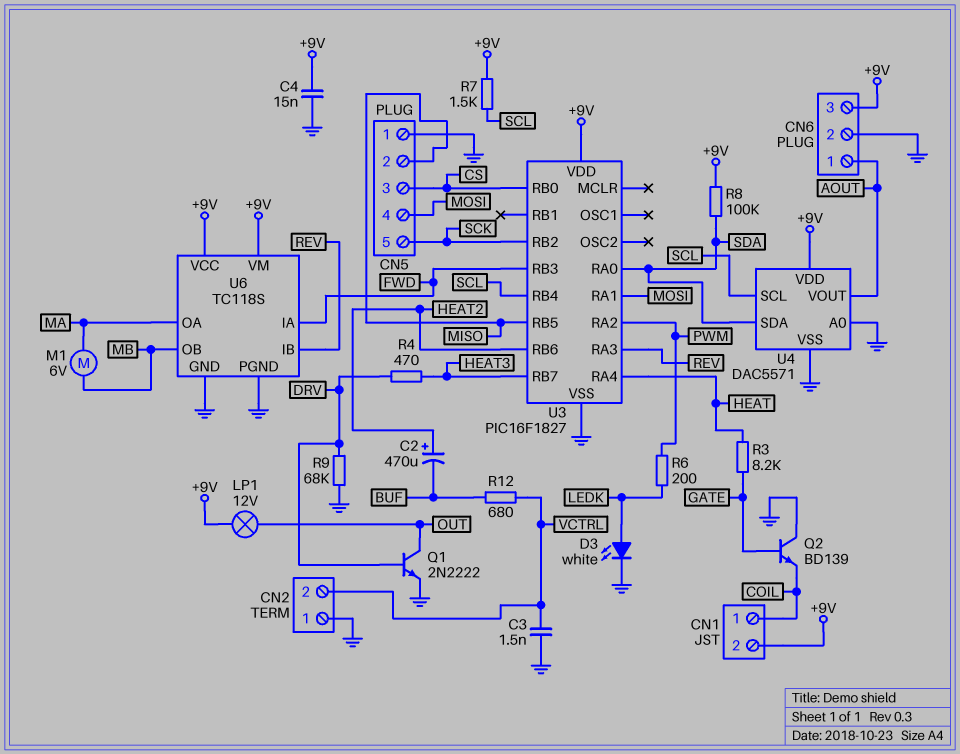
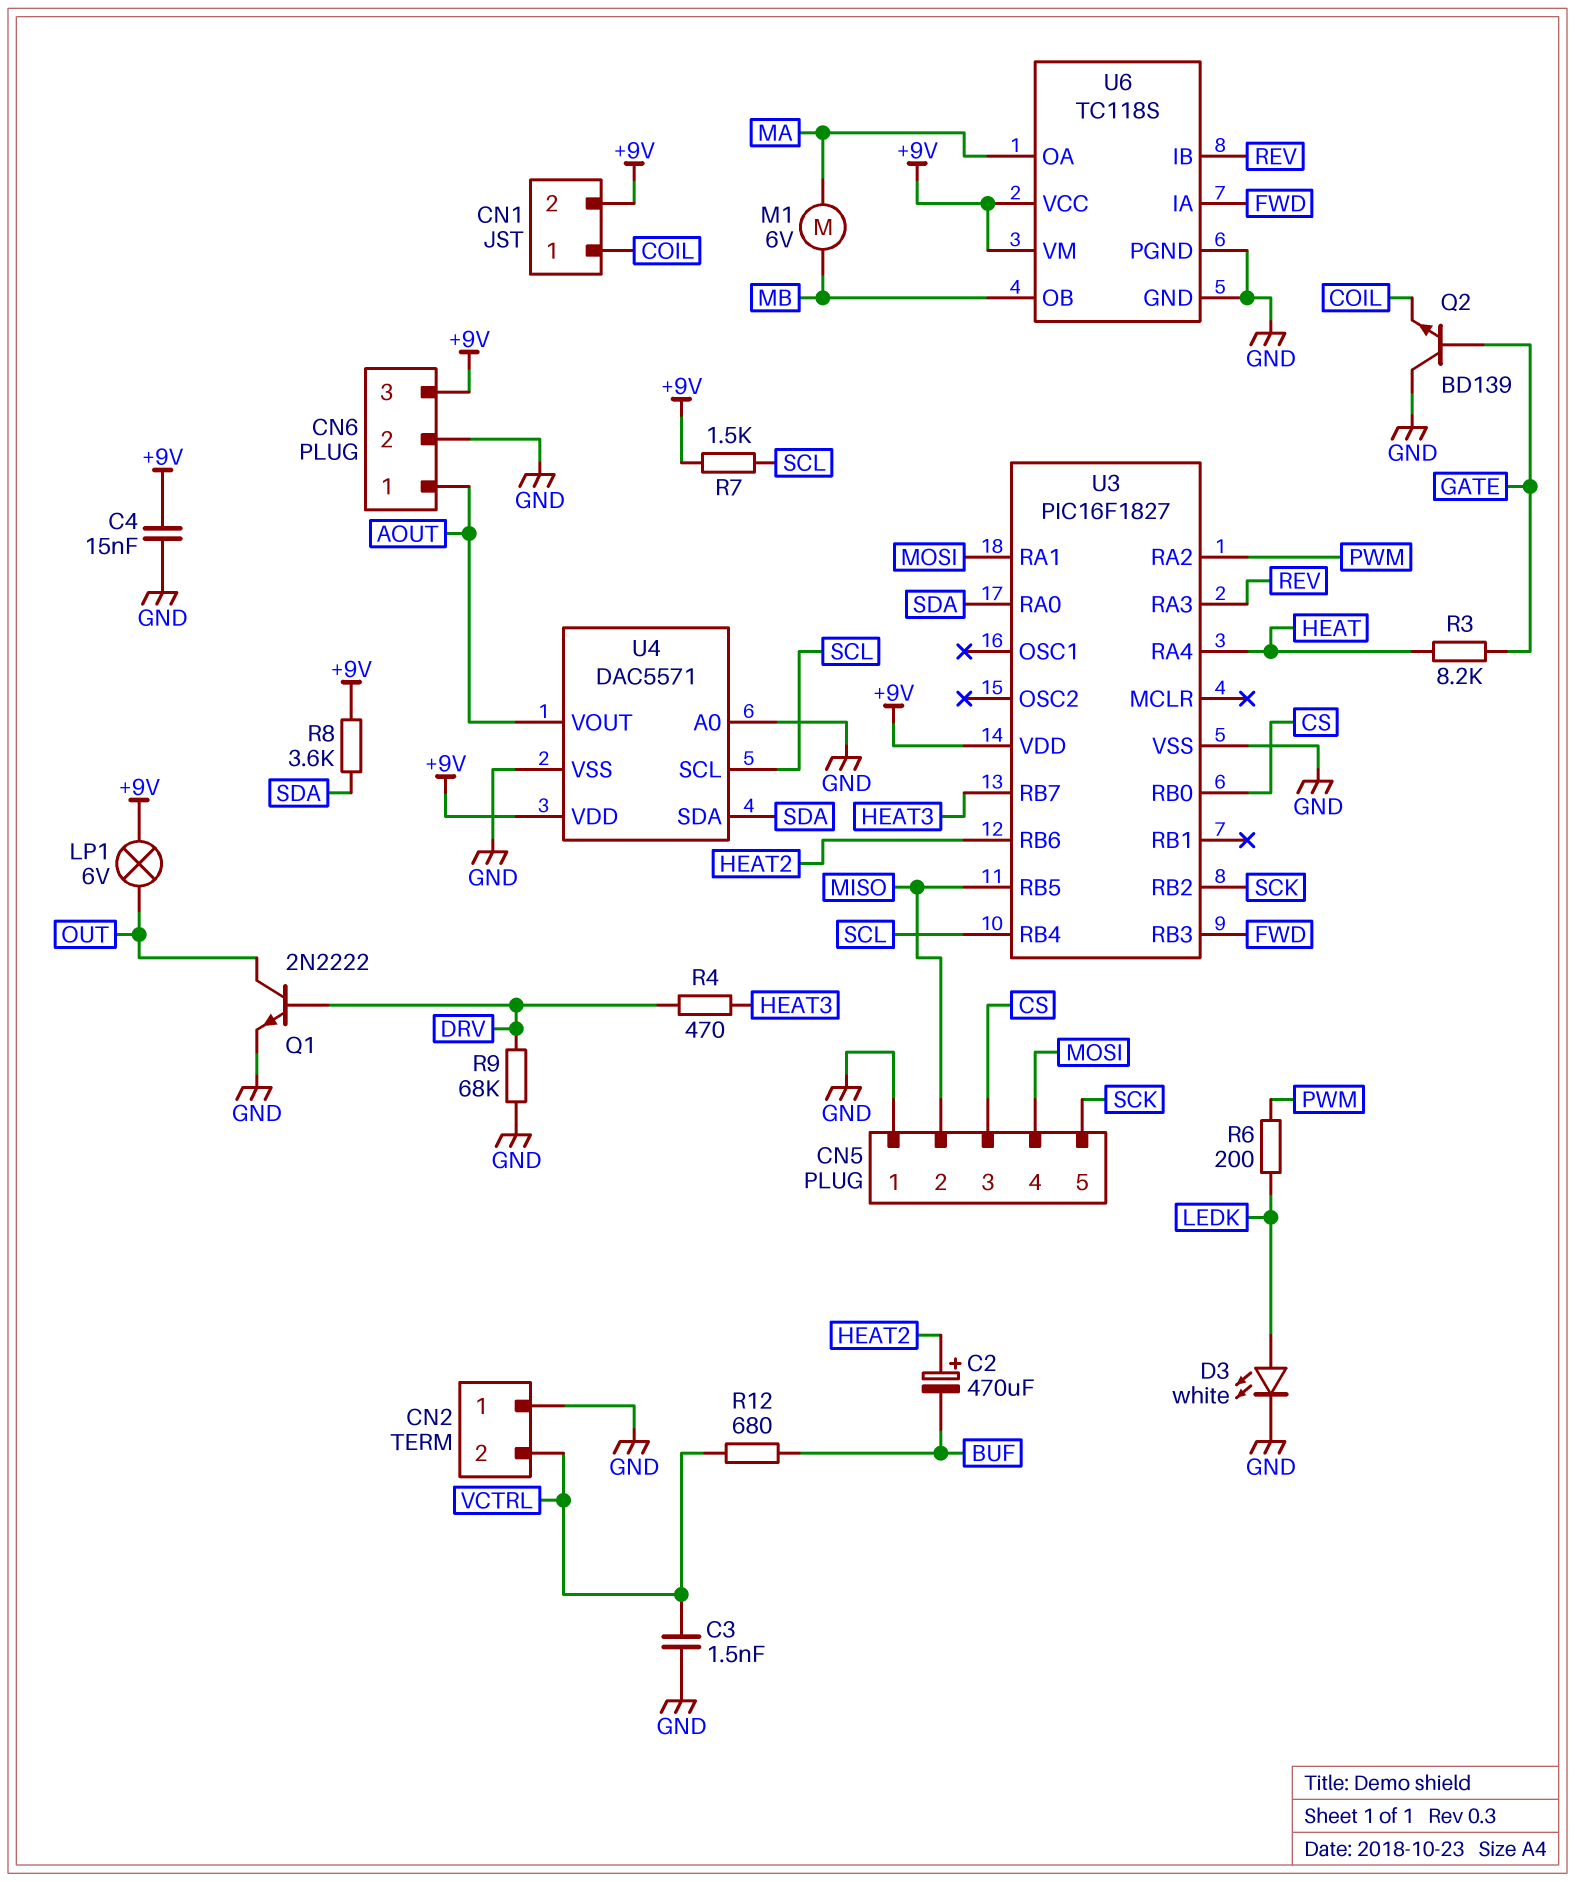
LP1: lamp 12V (+9V, OUT) -> lamp 6V (+9V, OUT)
R8: 100k (+9V, SDA) -> 3.6k (+9V, SDA)

